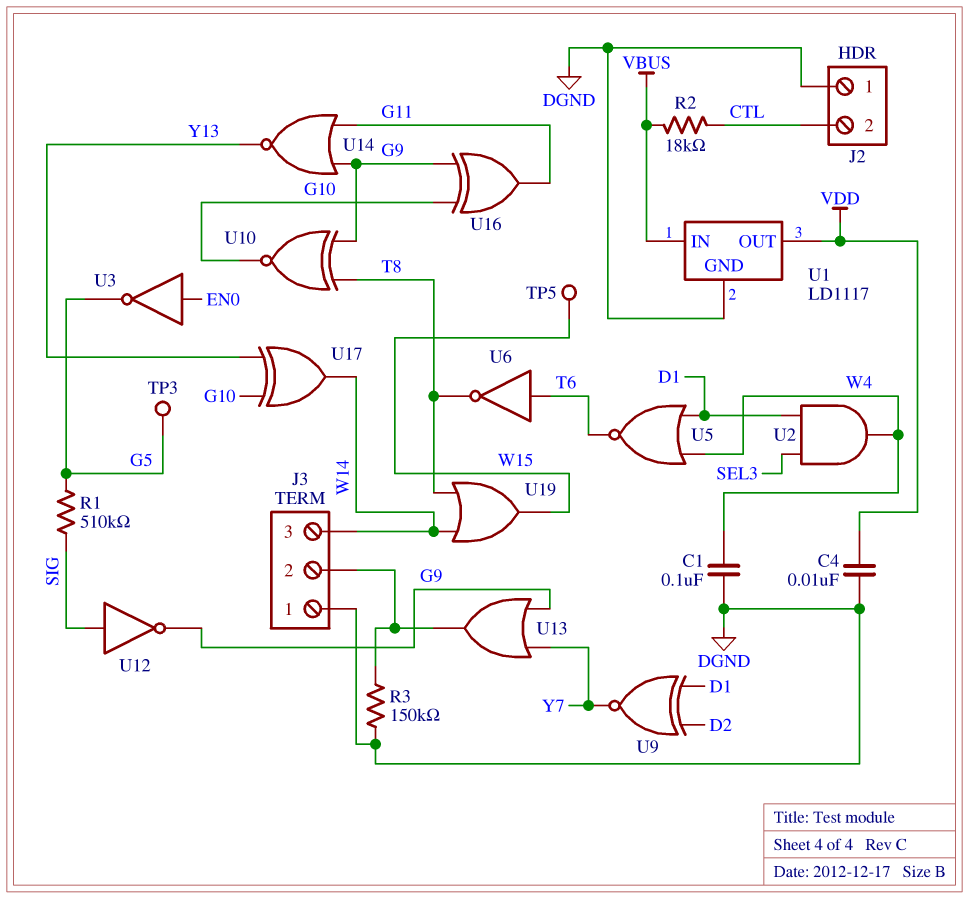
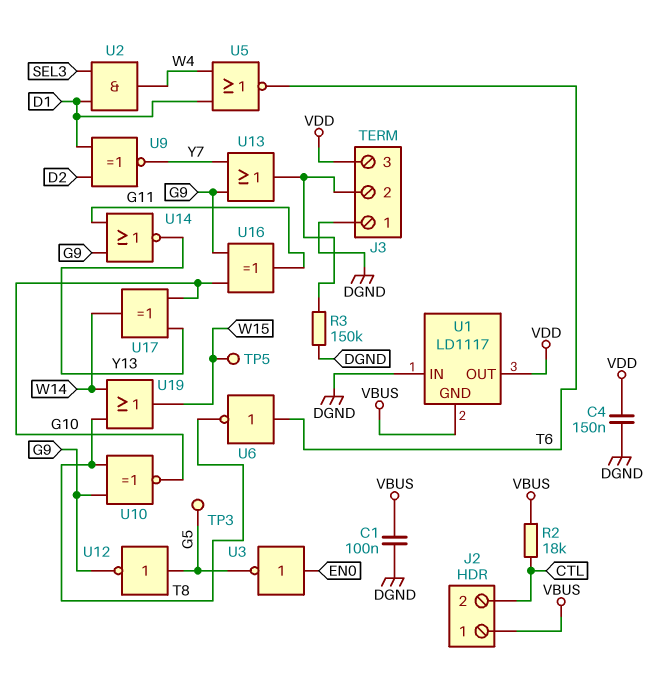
C1: 100nF (DGND, W4) -> 100nF (DGND, VBUS)
C4: 10nF (DGND, VDD) -> 150nF (DGND, VDD)
J2 pin 1: DGND -> VBUS
J3 pin 3: W14 -> VDD
R1: 510k (G5, SIG) -> none
U1 pin GND: DGND -> VBUS
U1 pin IN: VBUS -> DGND
U12: NOT (in SIG, out G9) -> NOT (in G5, out G9)

